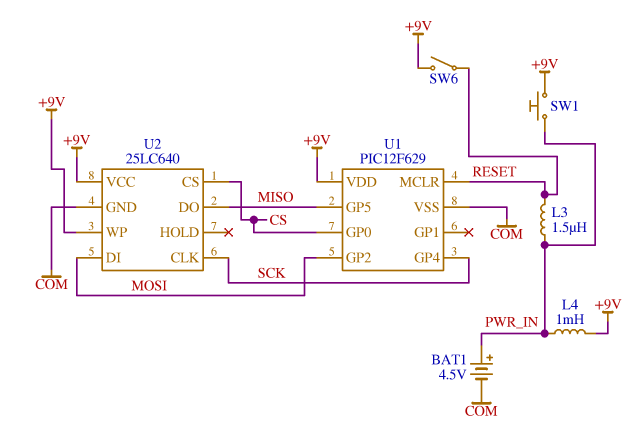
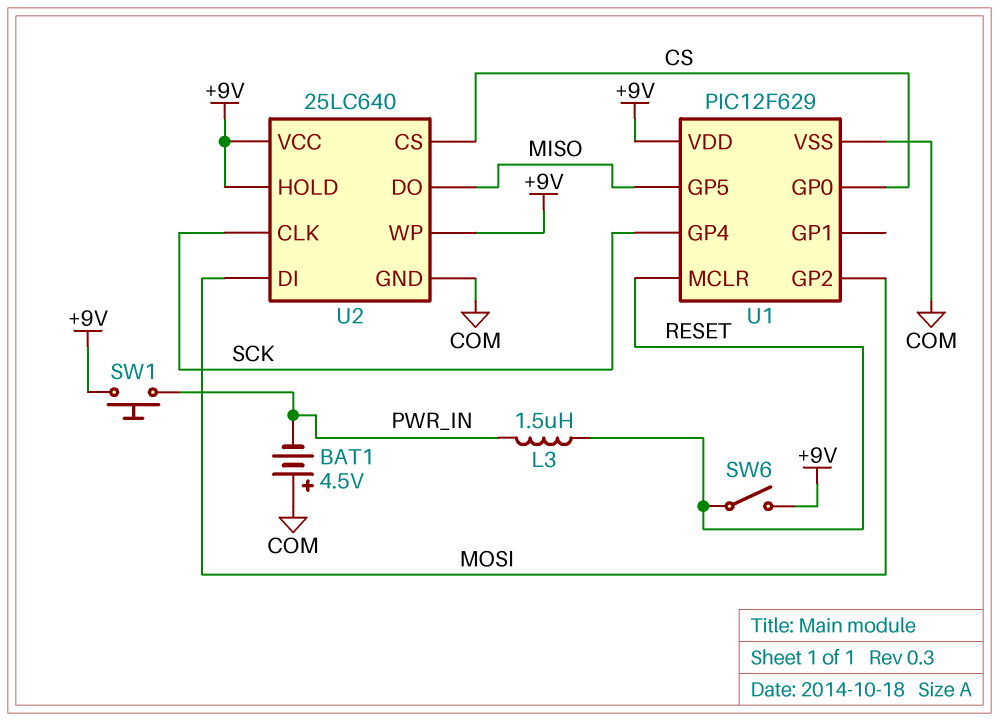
BAT1: 4.5V (plus PWR_IN, minus COM) -> 4.5V (plus COM, minus PWR_IN)
L4: 1mH (+9V, PWR_IN) -> none
U2 pin HOLD: none -> +9V

